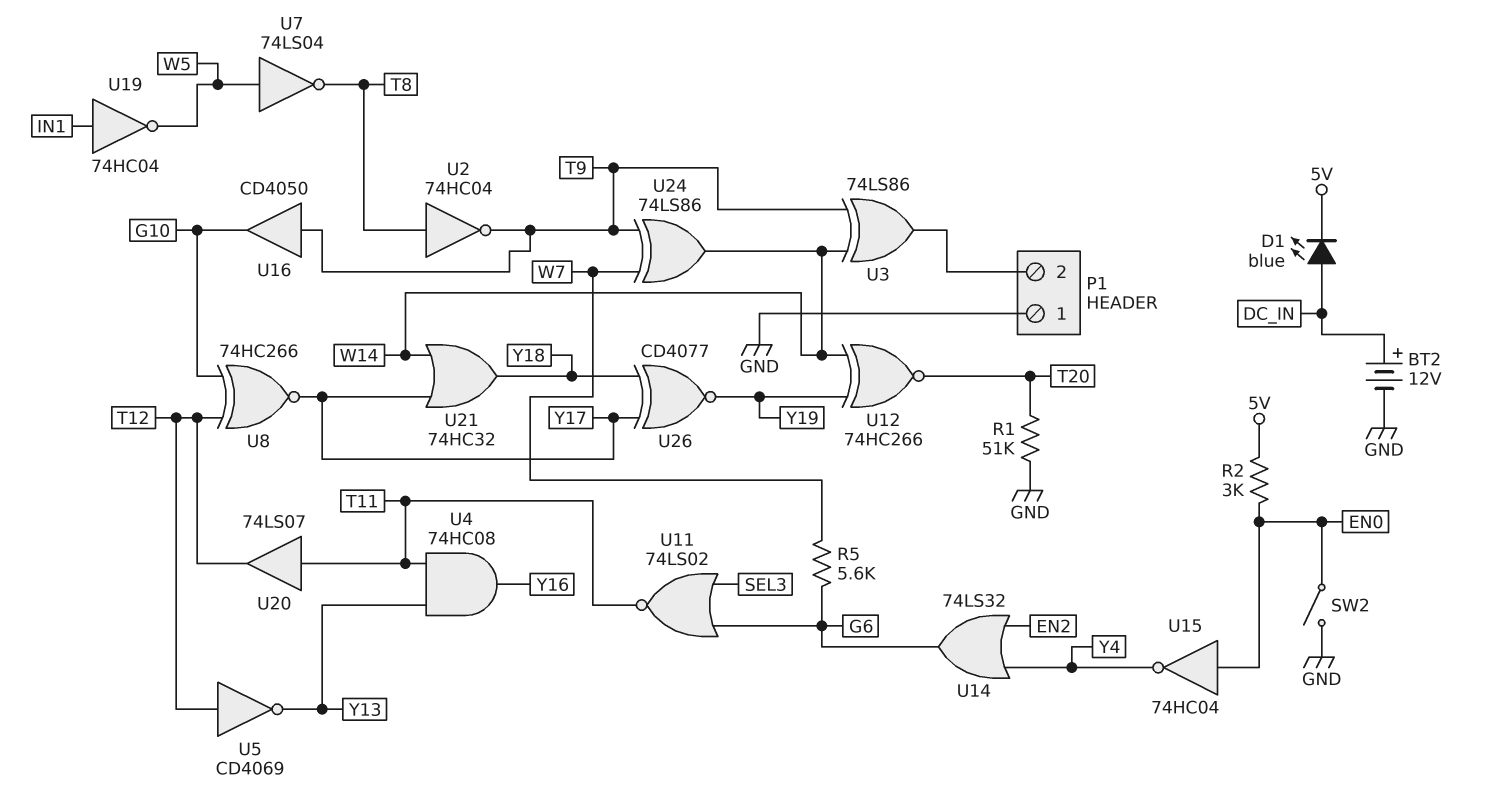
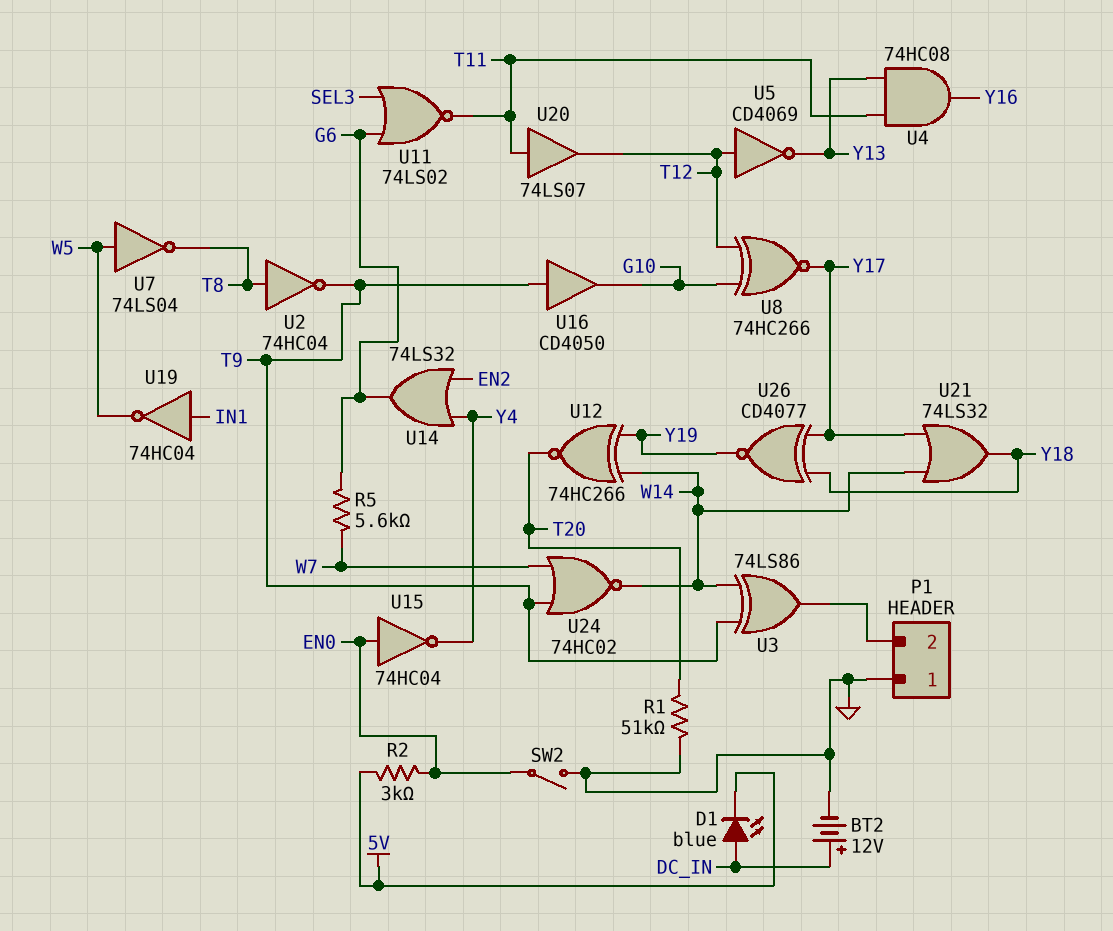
U21: OR 74HC32 (in W14, in Y17, out Y18) -> OR 74LS32 (in W14, in Y17, out Y18)
U24: XOR 74LS86 (in T9, in W7, out W14) -> NOR 74HC02 (in T9, in W7, out W14)

